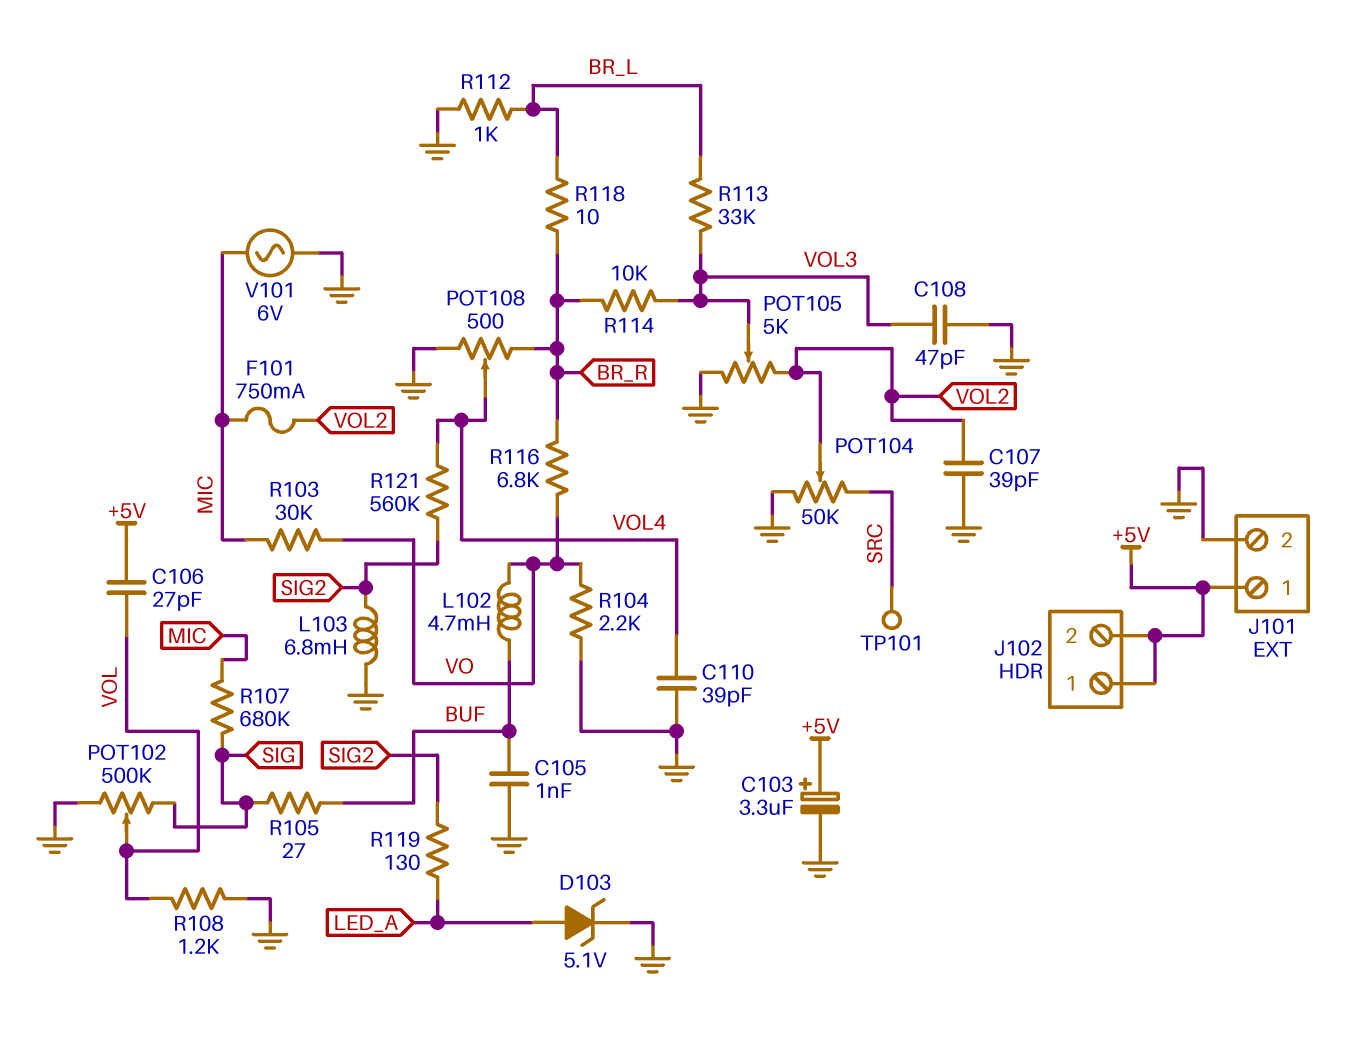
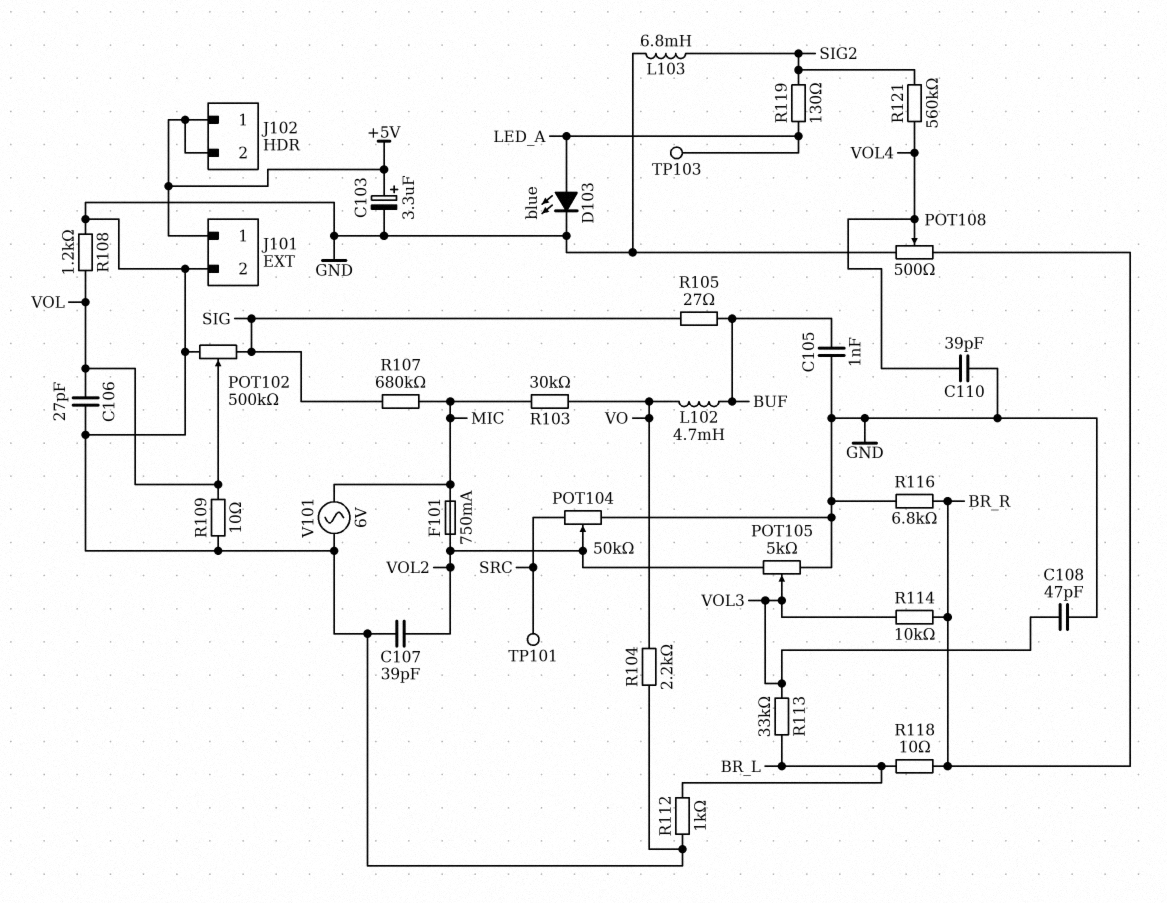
C106: 27pF (+5V, VOL) -> 27pF (GND, VOL)
D103: zener 5.1V (A LED_A, K GND) -> LED blue (A LED_A, K GND)
R109: none -> 10 (GND, VOL)
R116: 6.8k (BR_R, VO) -> 6.8k (BR_R, GND)
TP103: none -> test point (LED_A)

